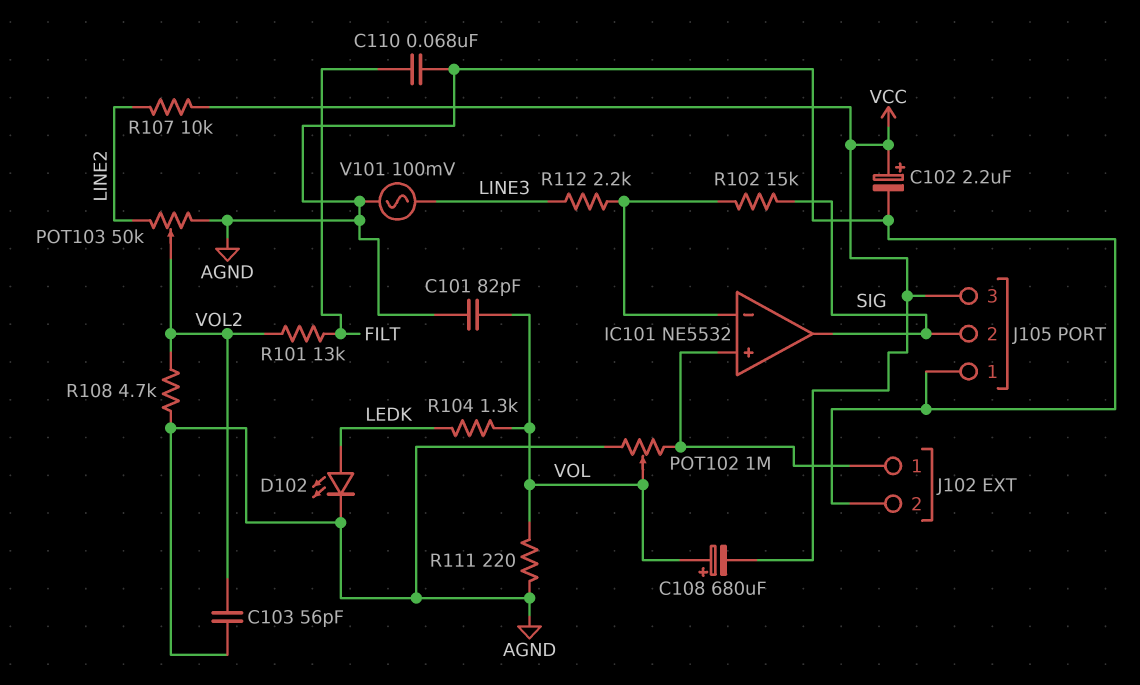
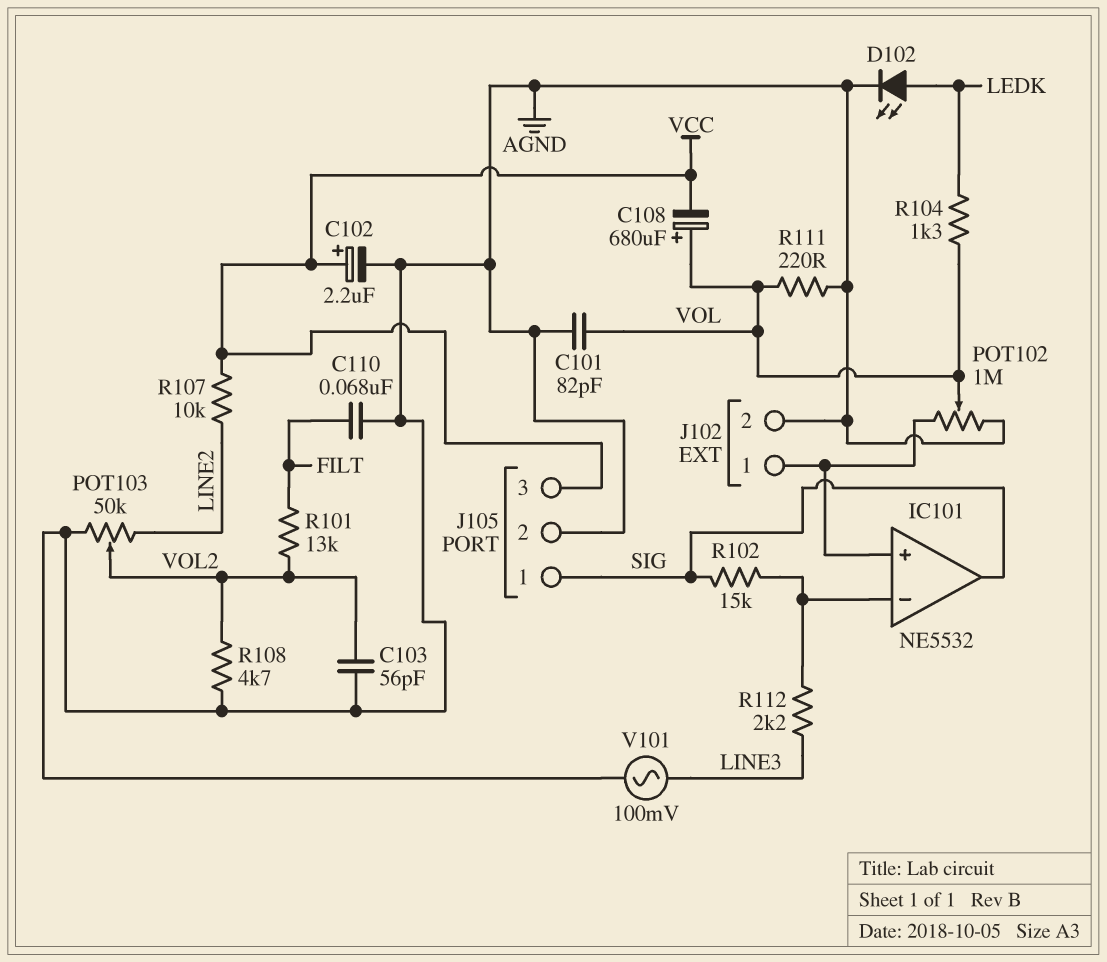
J105 pin 1: AGND -> SIG
J105 pin 2: SIG -> AGND

